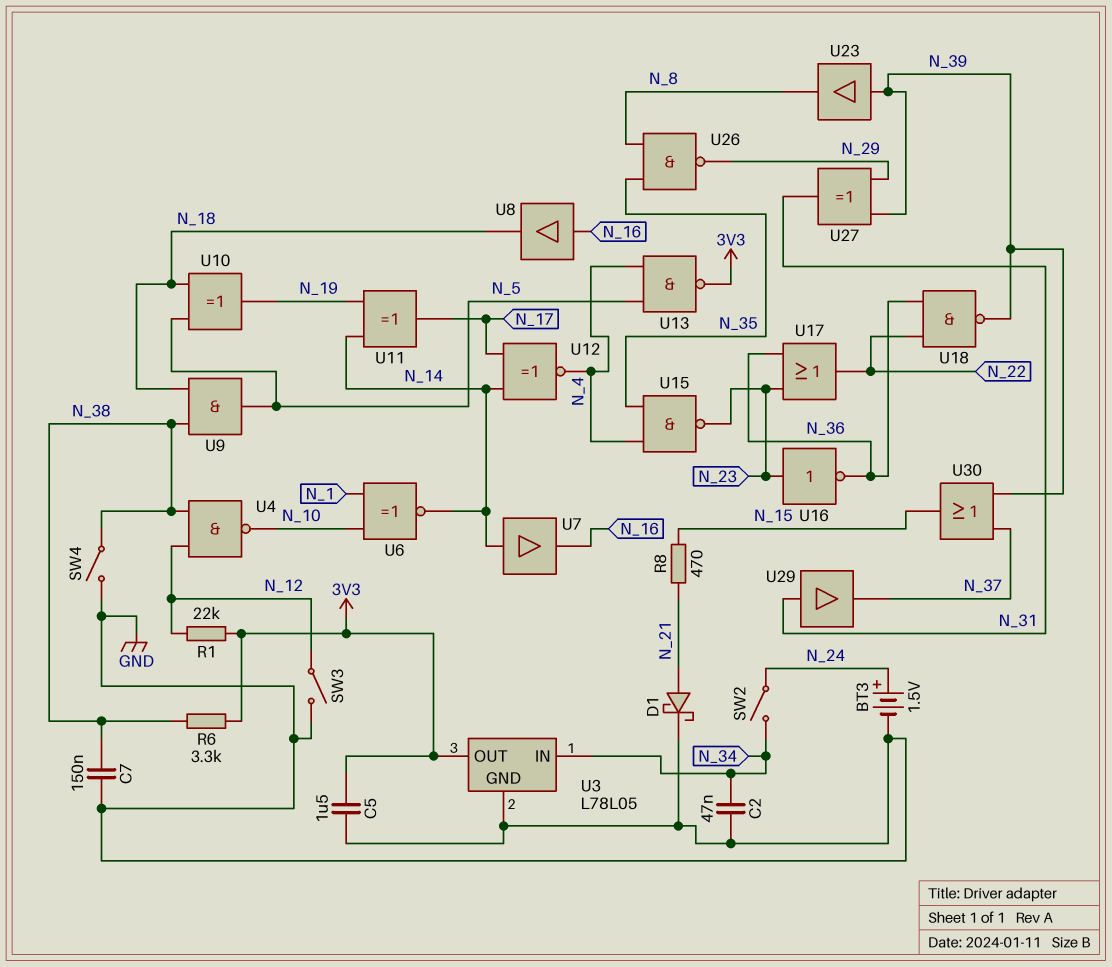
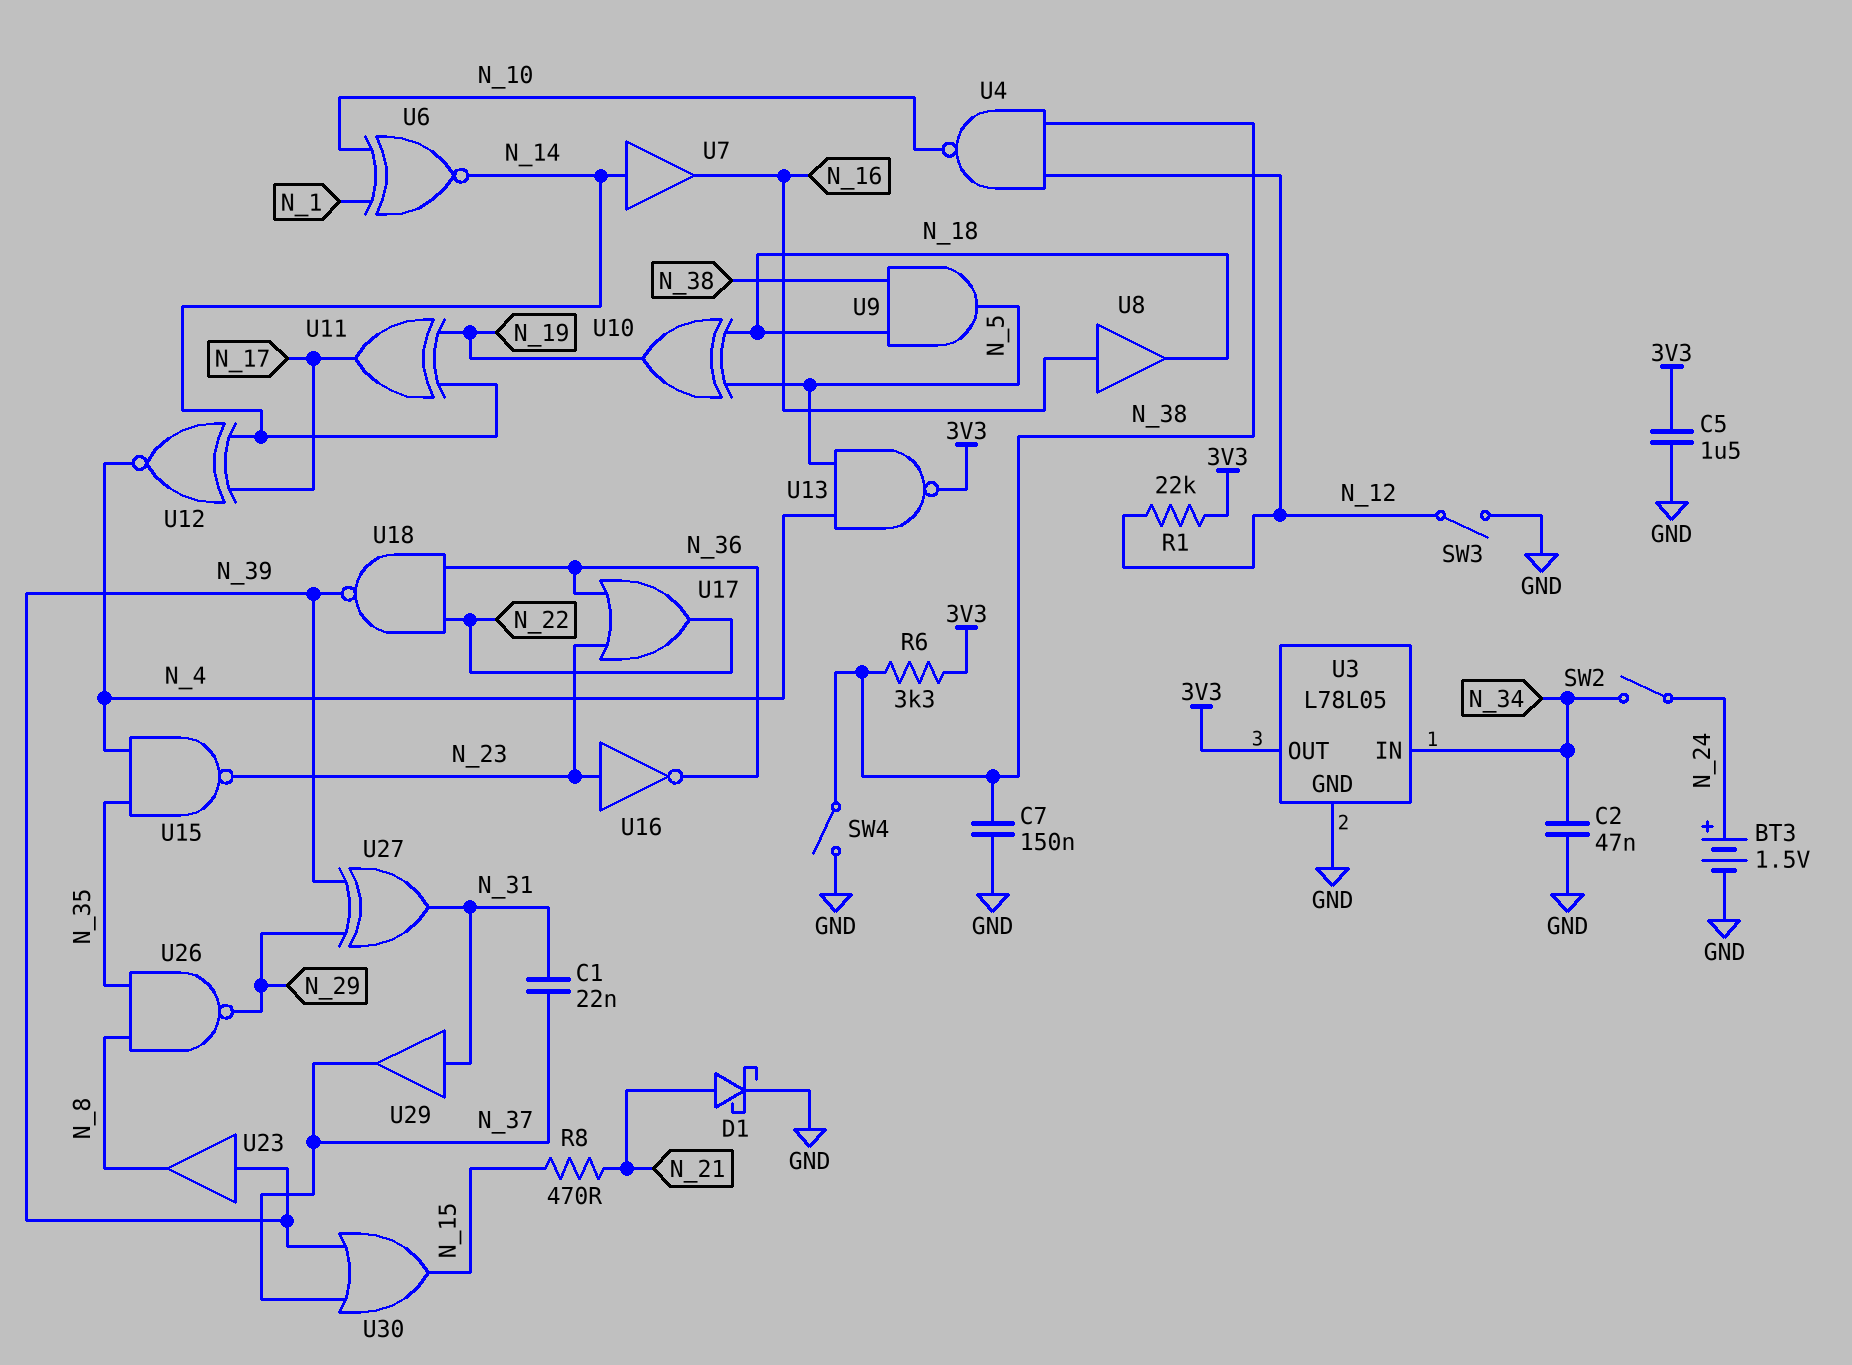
C1: none -> 22nF (N_31, N_37)

